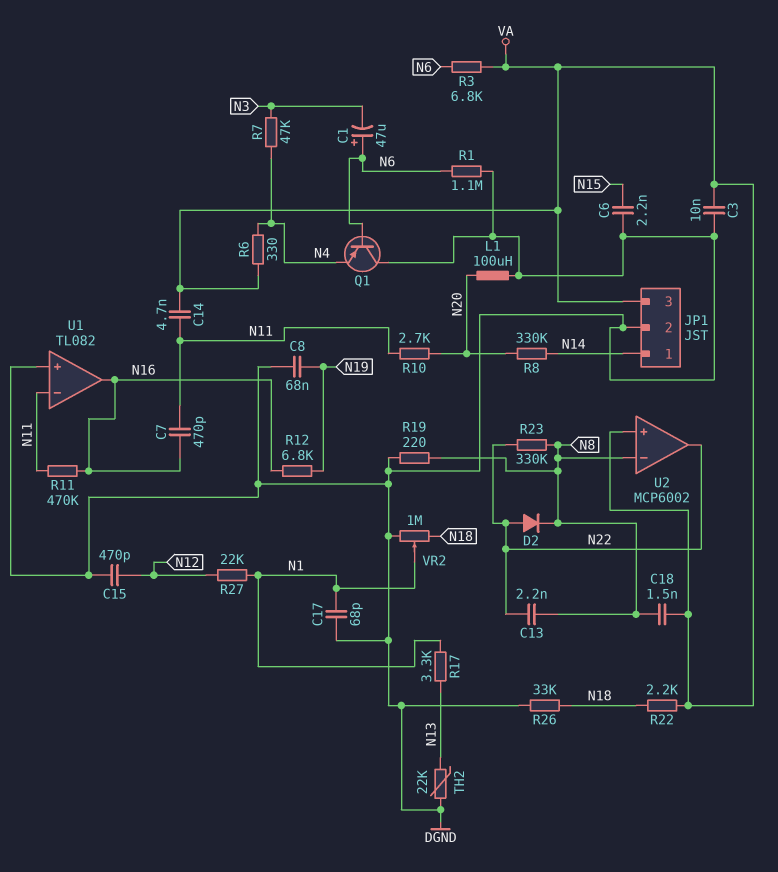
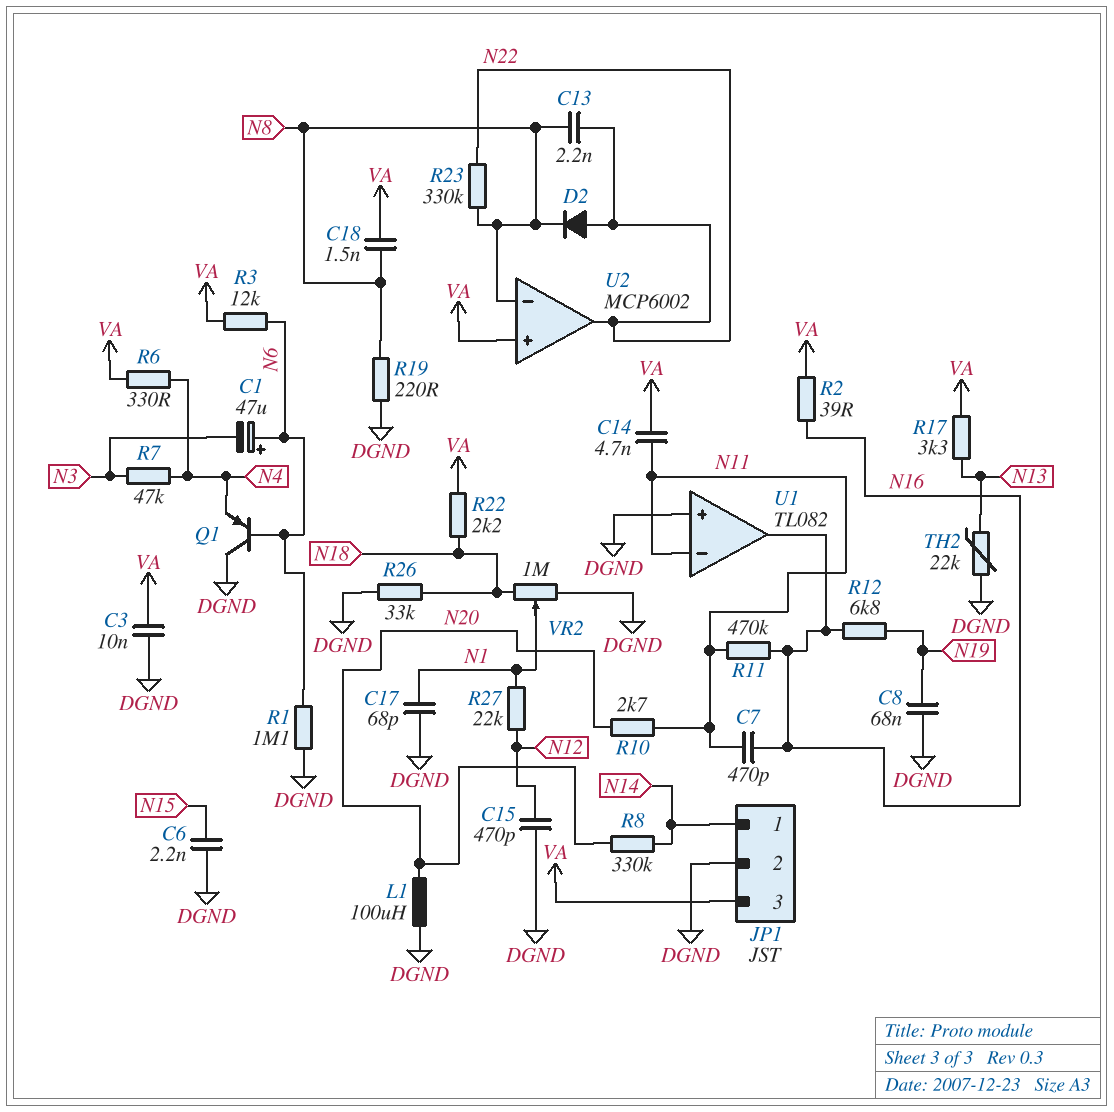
R2: none -> 39 (N16, VA)
R3: 6.8k (N6, VA) -> 12k (N6, VA)
R17: 3.3k (N1, N13) -> 3.3k (N13, VA)

